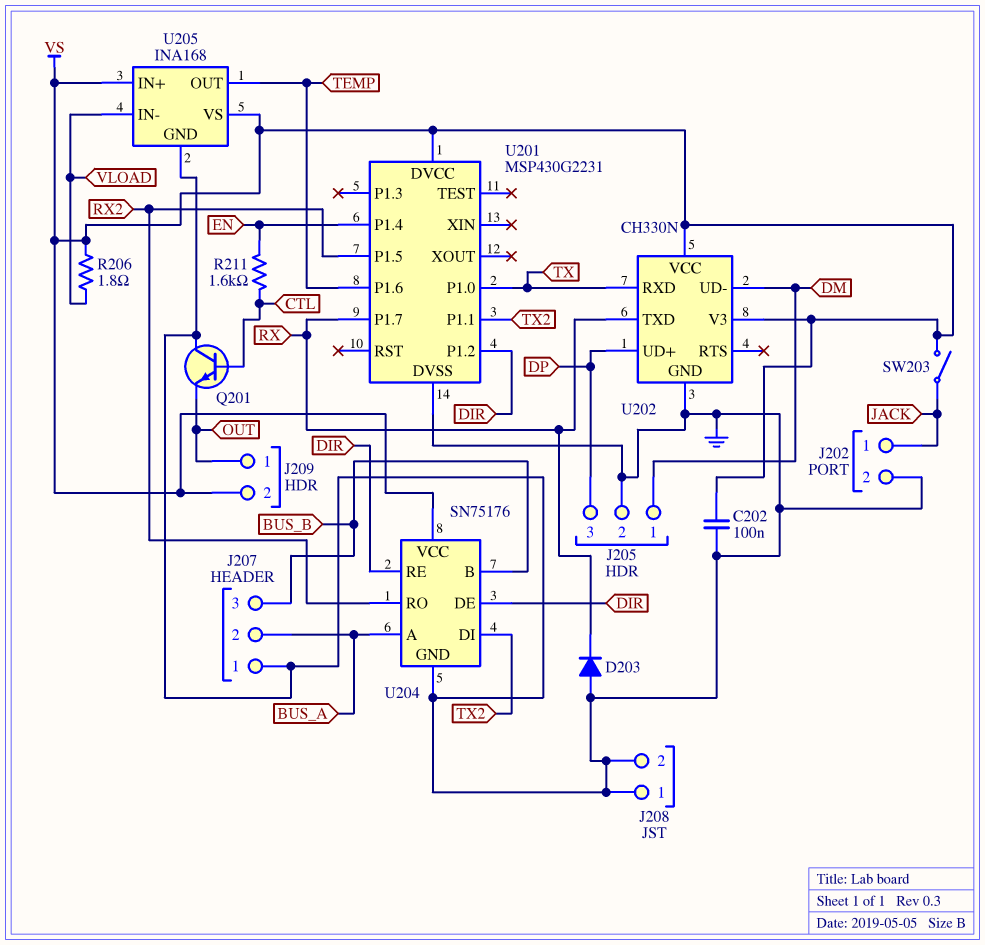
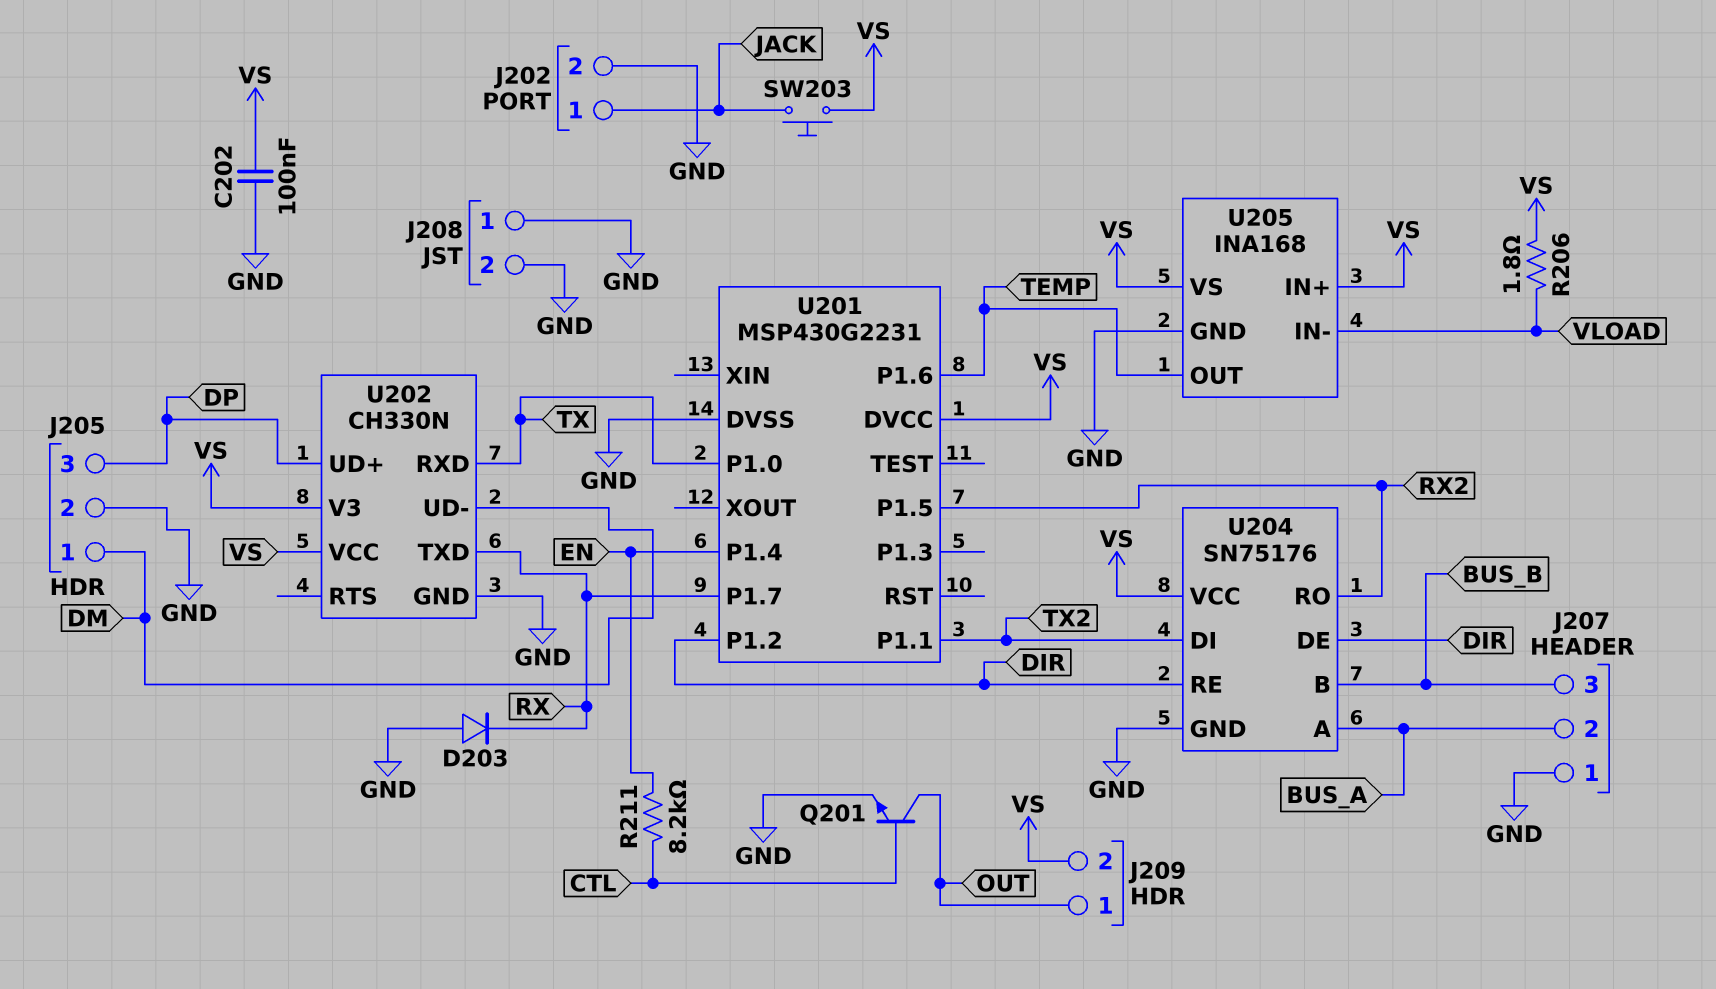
Q201: NPN (B CTL, C GND, E OUT) -> NPN (B CTL, C OUT, E GND)
R211: 1.6k (CTL, EN) -> 8.2k (CTL, EN)
SW203: switch (JACK, VS) -> button (JACK, VS)

